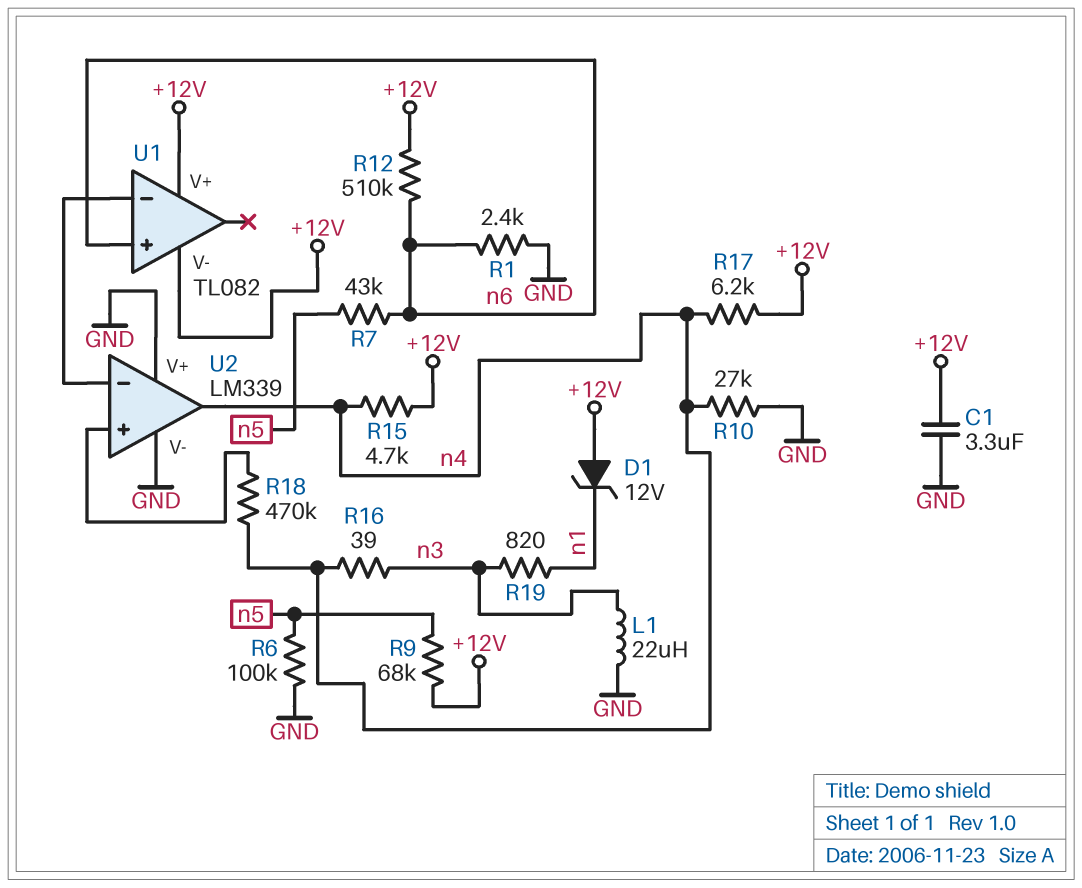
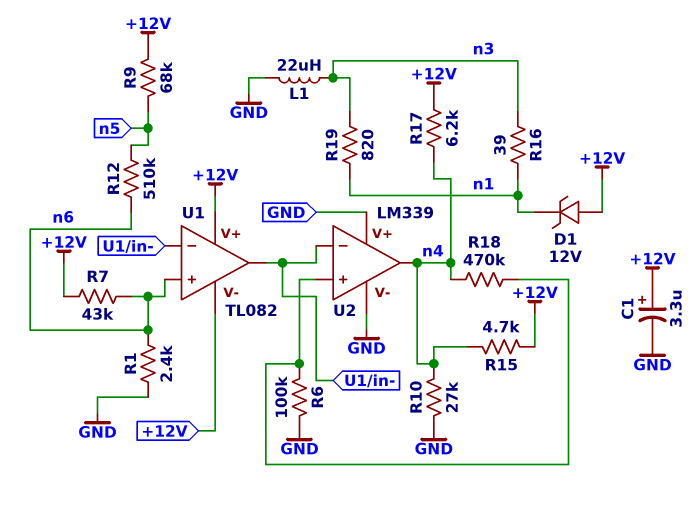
C1: 3.3uF (+12V, GND) -> 3.3uF (plus +12V, minus GND)
R6: 100k (GND, n5) -> 100k (GND, U2/in+)
R7: 43k (n5, n6) -> 43k (+12V, n6)
R12: 510k (+12V, n6) -> 510k (n5, n6)
R16: 39 (n3, n4) -> 39 (n1, n3)
U1 pin out: none -> U1/in-

